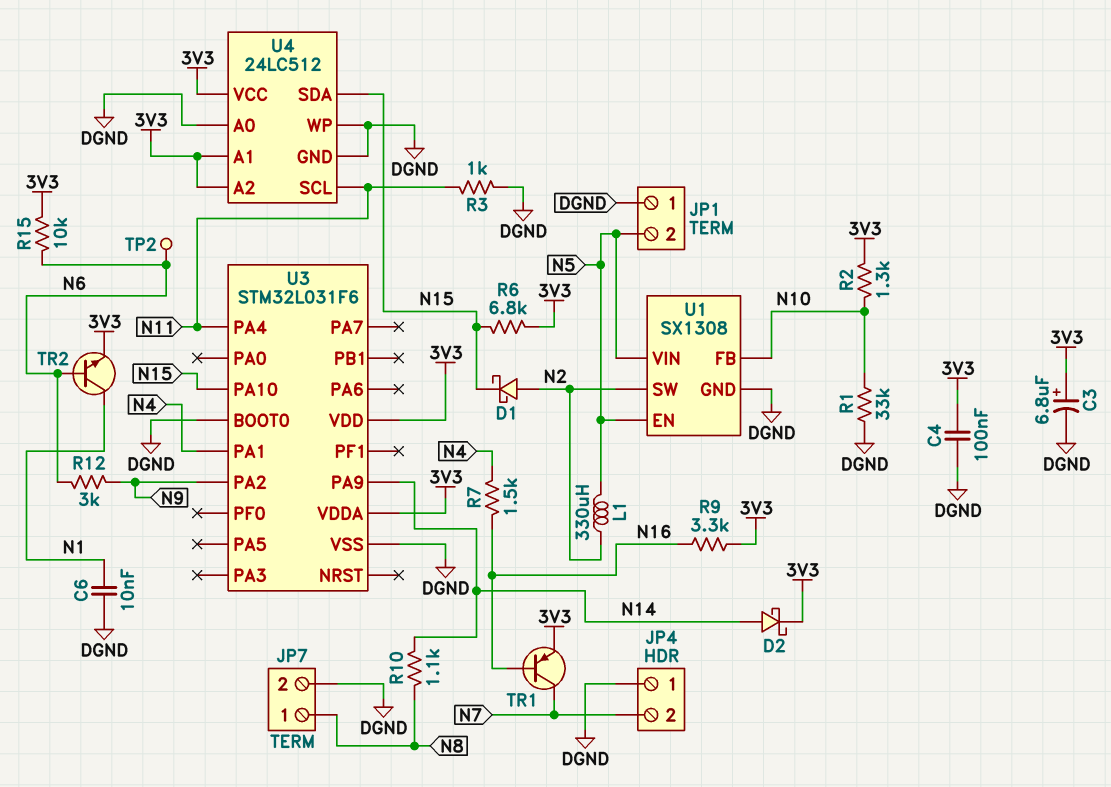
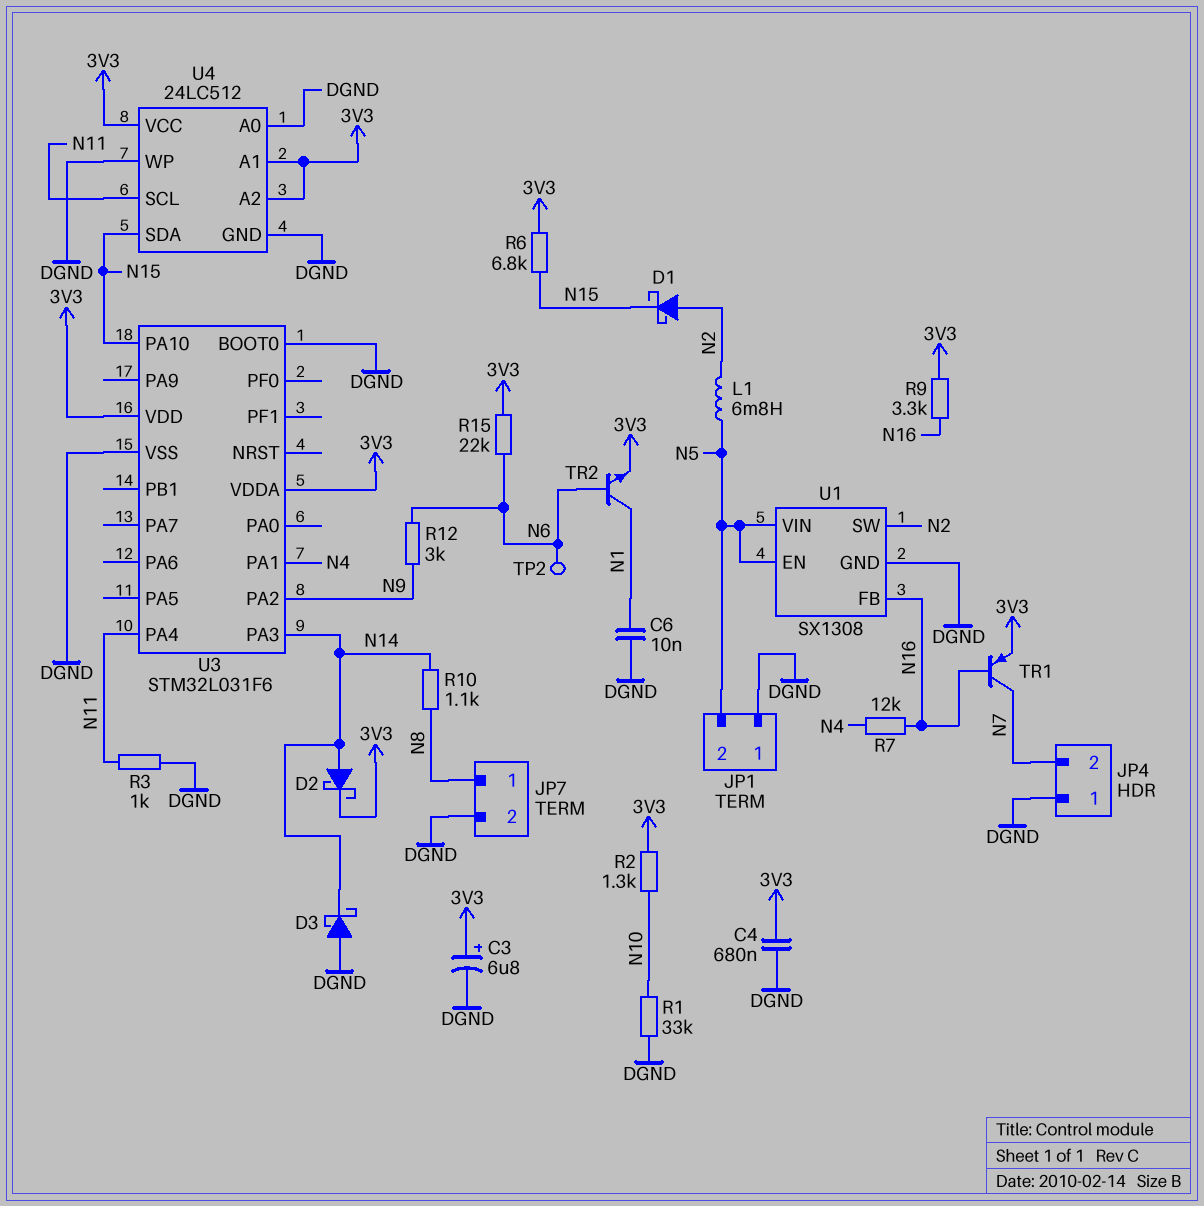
C4: 100nF (3V3, DGND) -> 680nF (3V3, DGND)
D3: none -> schottky (A DGND, K N14)
L1: 330uH (N2, N5) -> 6.8mH (N2, N5)
R7: 1.5k (N4, N16) -> 12k (N4, N16)
R15: 10k (3V3, N6) -> 22k (3V3, N6)
U1 pin FB: N10 -> N16
U3 pin PA3: none -> N14
U3 pin PA9: N14 -> none

